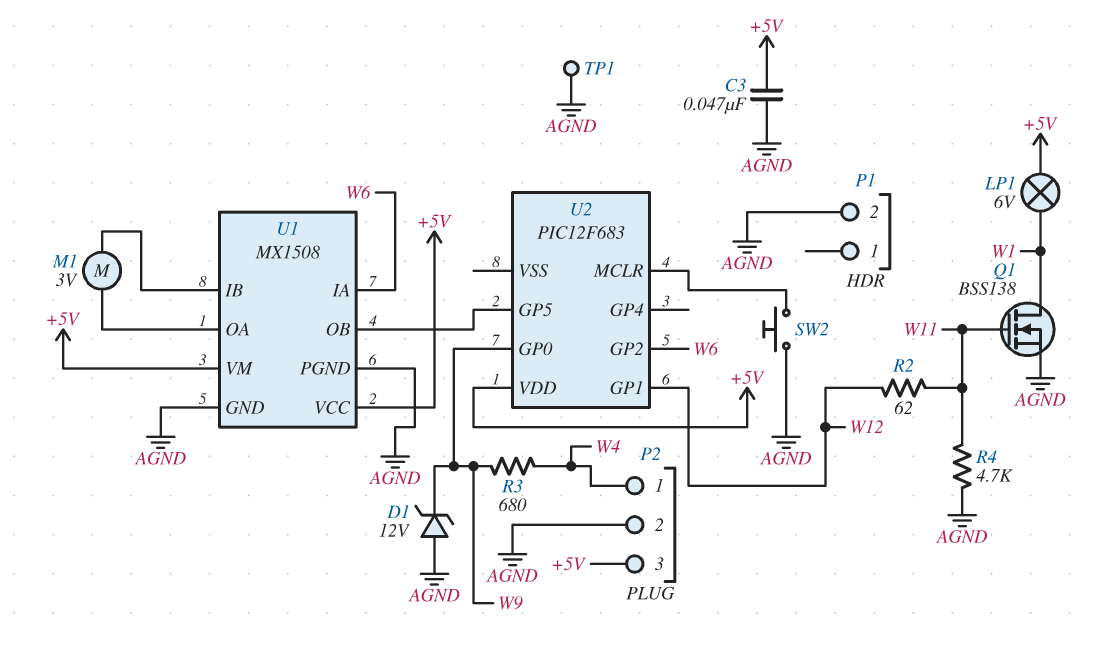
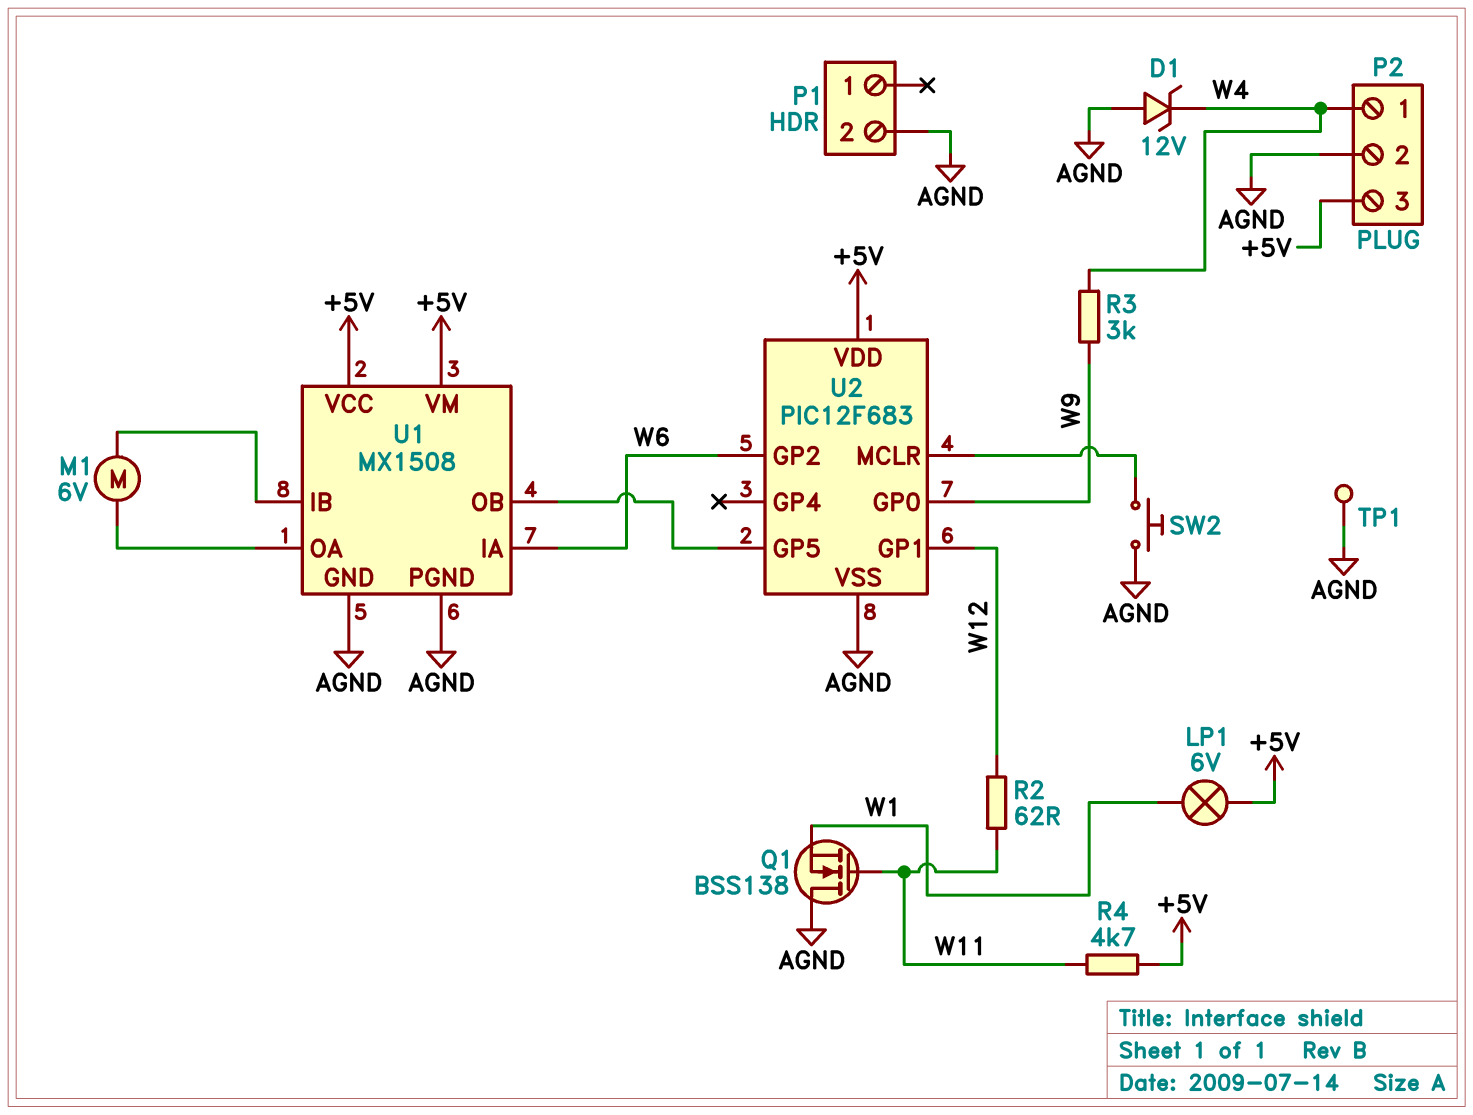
C3: 47nF (+5V, AGND) -> none
D1: zener 12V (A AGND, K W9) -> zener 12V (A AGND, K W4)
M1: motor 3V (U1/IB, U1/OA) -> motor 6V (U1/IB, U1/OA)
Q1: NMOS BSS138 (G W11, D W1, S AGND) -> NMOS BSS138 (G W11, D AGND, S W1)
R3: 680 (W4, W9) -> 3k (W4, W9)
R4: 4.7k (AGND, W11) -> 4.7k (+5V, W11)
U2 pin VSS: none -> AGND

